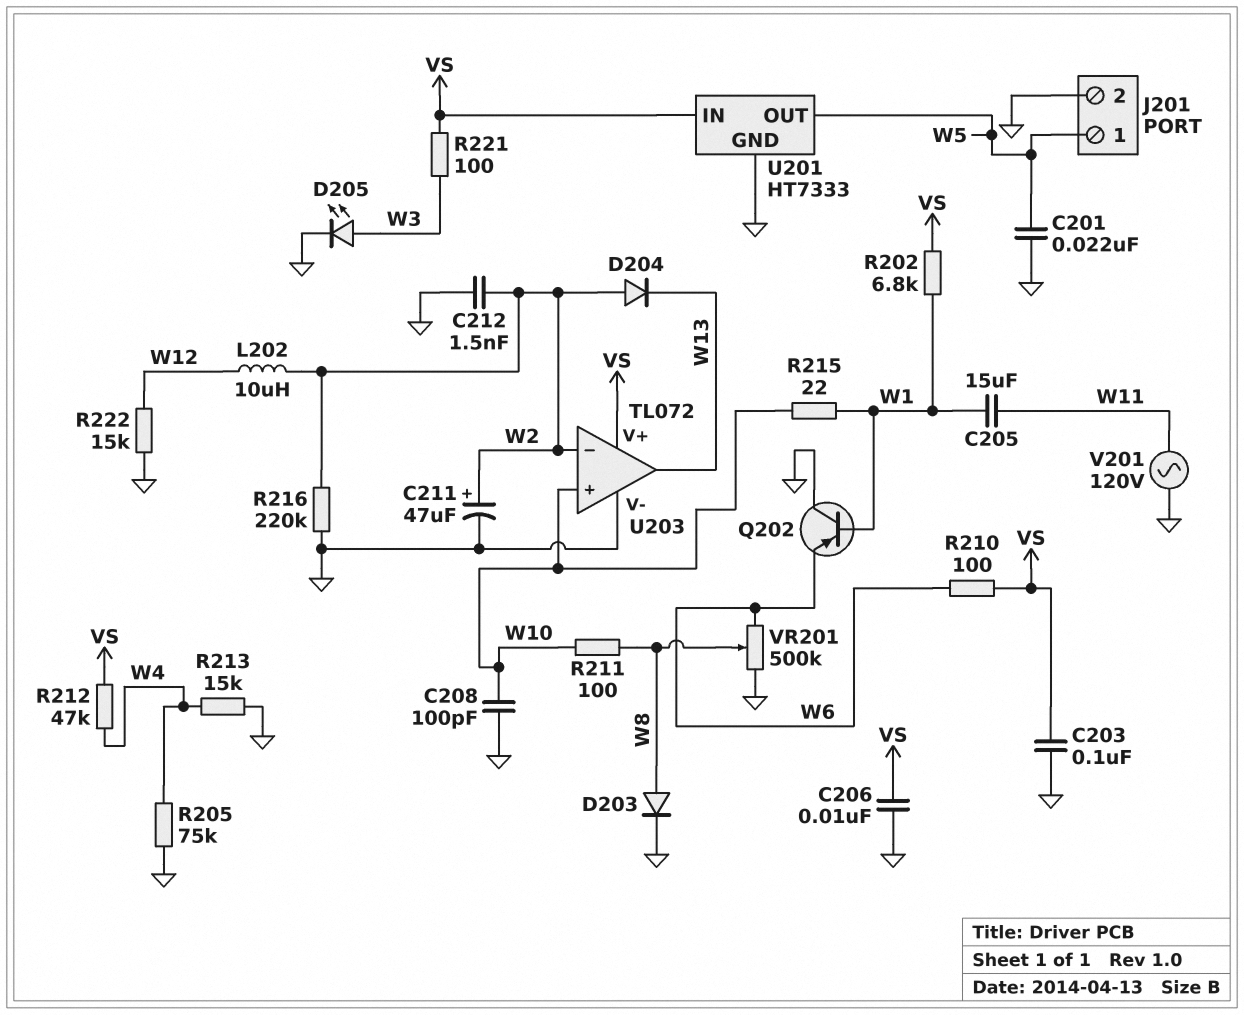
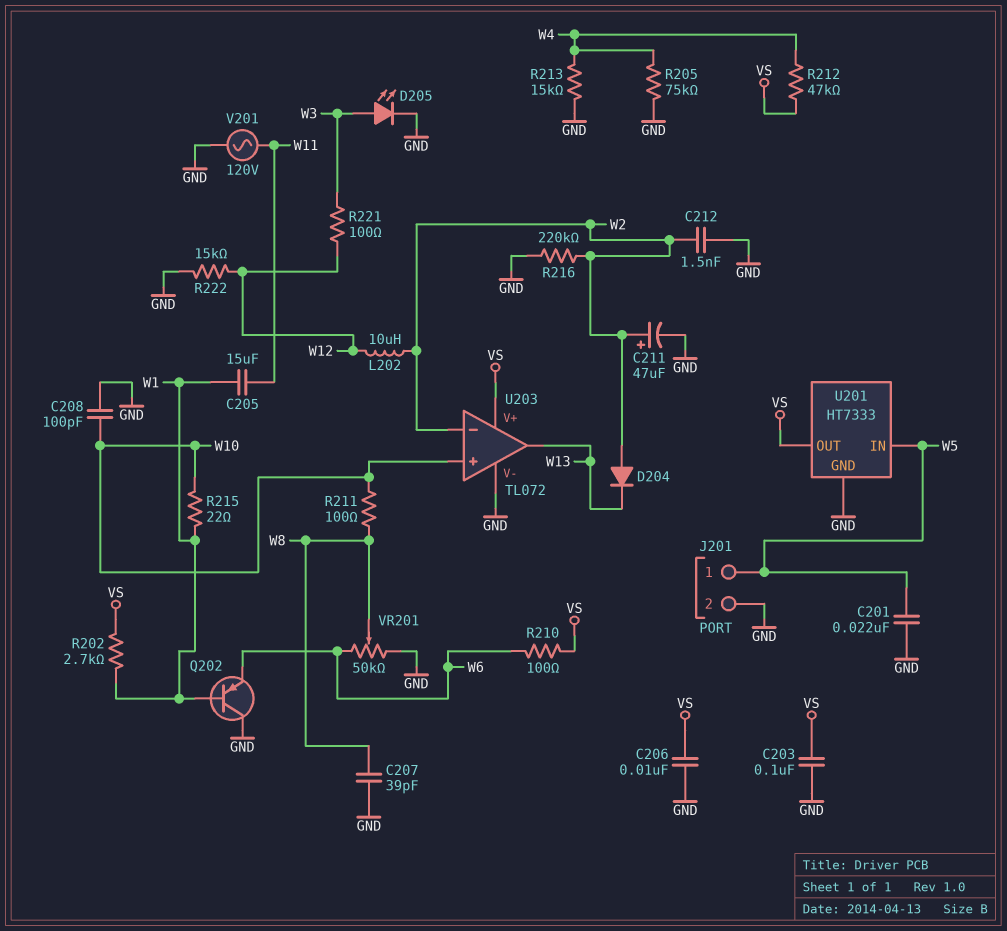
C207: none -> 39pF (GND, W8)
D203: diode (A W8, K GND) -> none
R202: 6.8k (VS, W1) -> 2.7k (VS, W1)
R221: 100 (VS, W3) -> 100 (W3, W12)
U201 pin IN: VS -> W5
U201 pin OUT: W5 -> VS
VR201: 500k (GND, W6, wiper W8) -> 50k (GND, W6, wiper W8)

